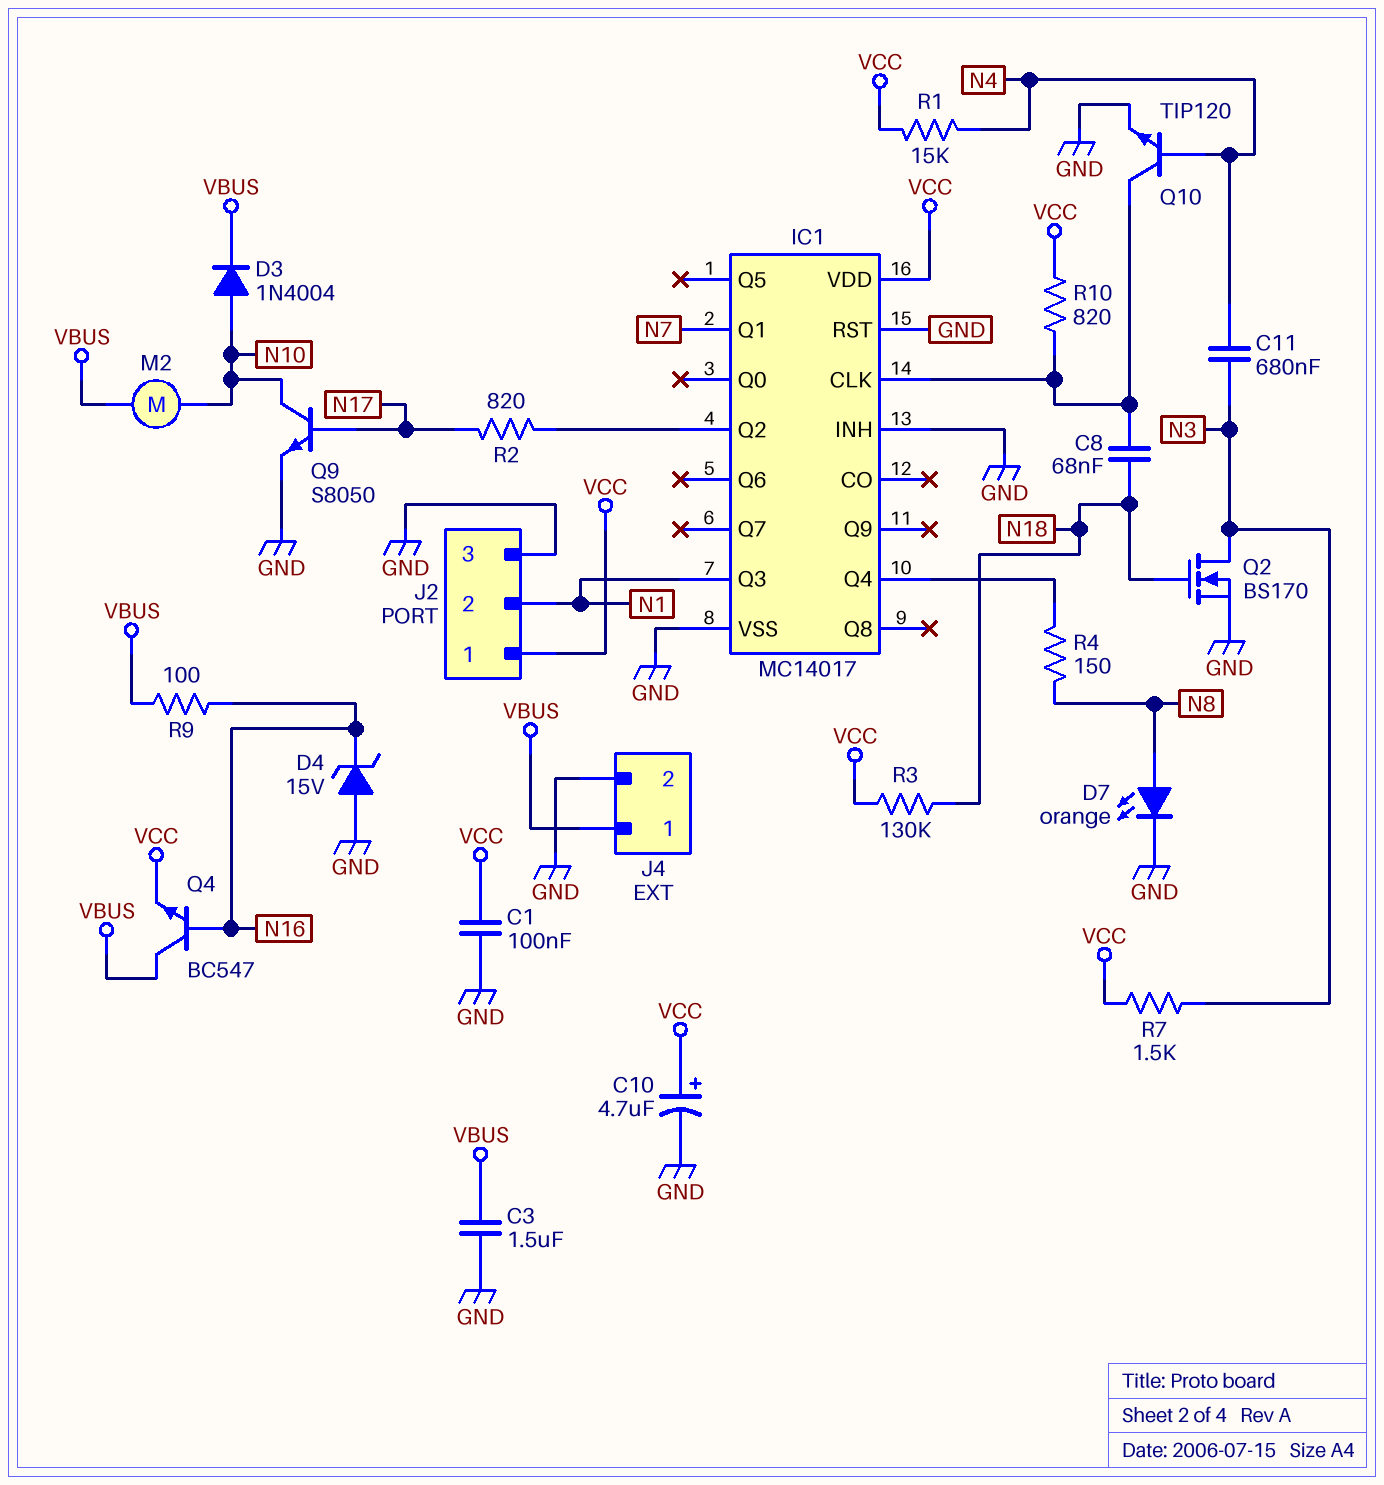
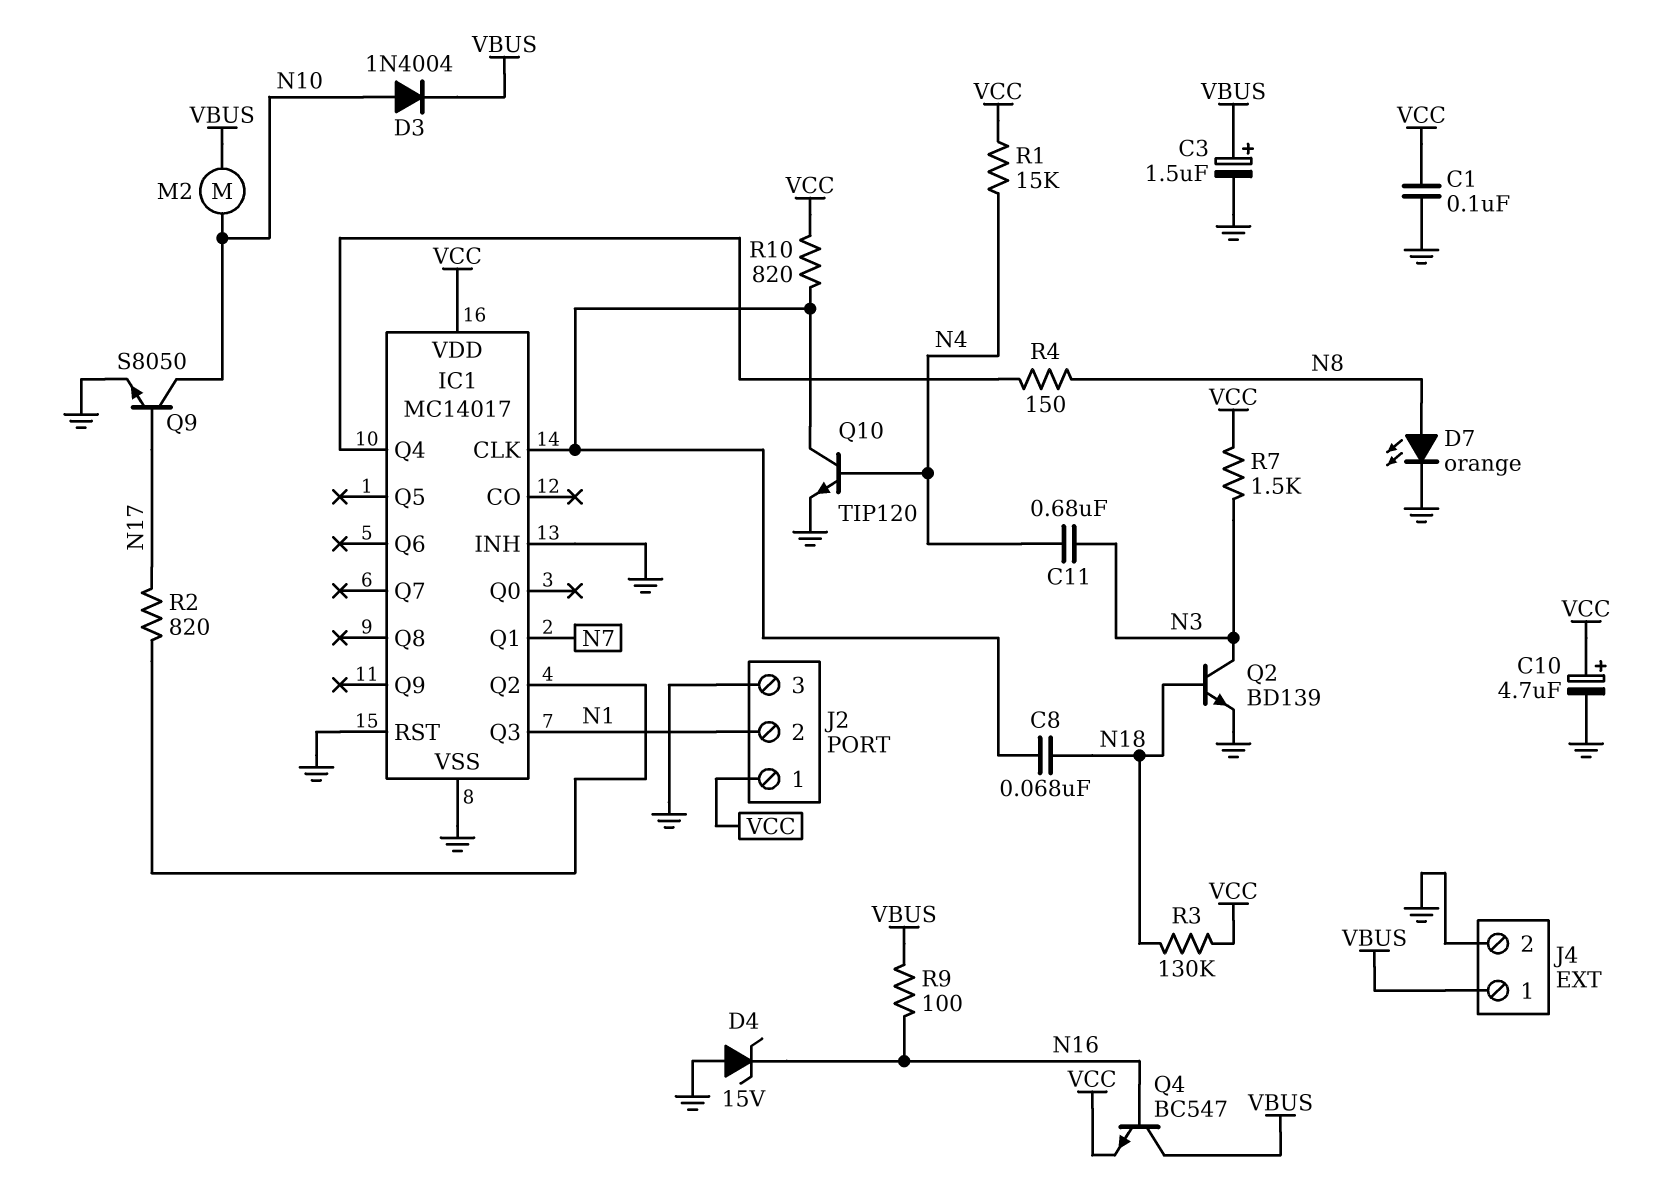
C3: 1.5uF (GND, VBUS) -> 1.5uF (plus VBUS, minus GND)
Q2: NMOS BS170 (G N18, D N3, S GND) -> NPN BD139 (B N18, C N3, E GND)

